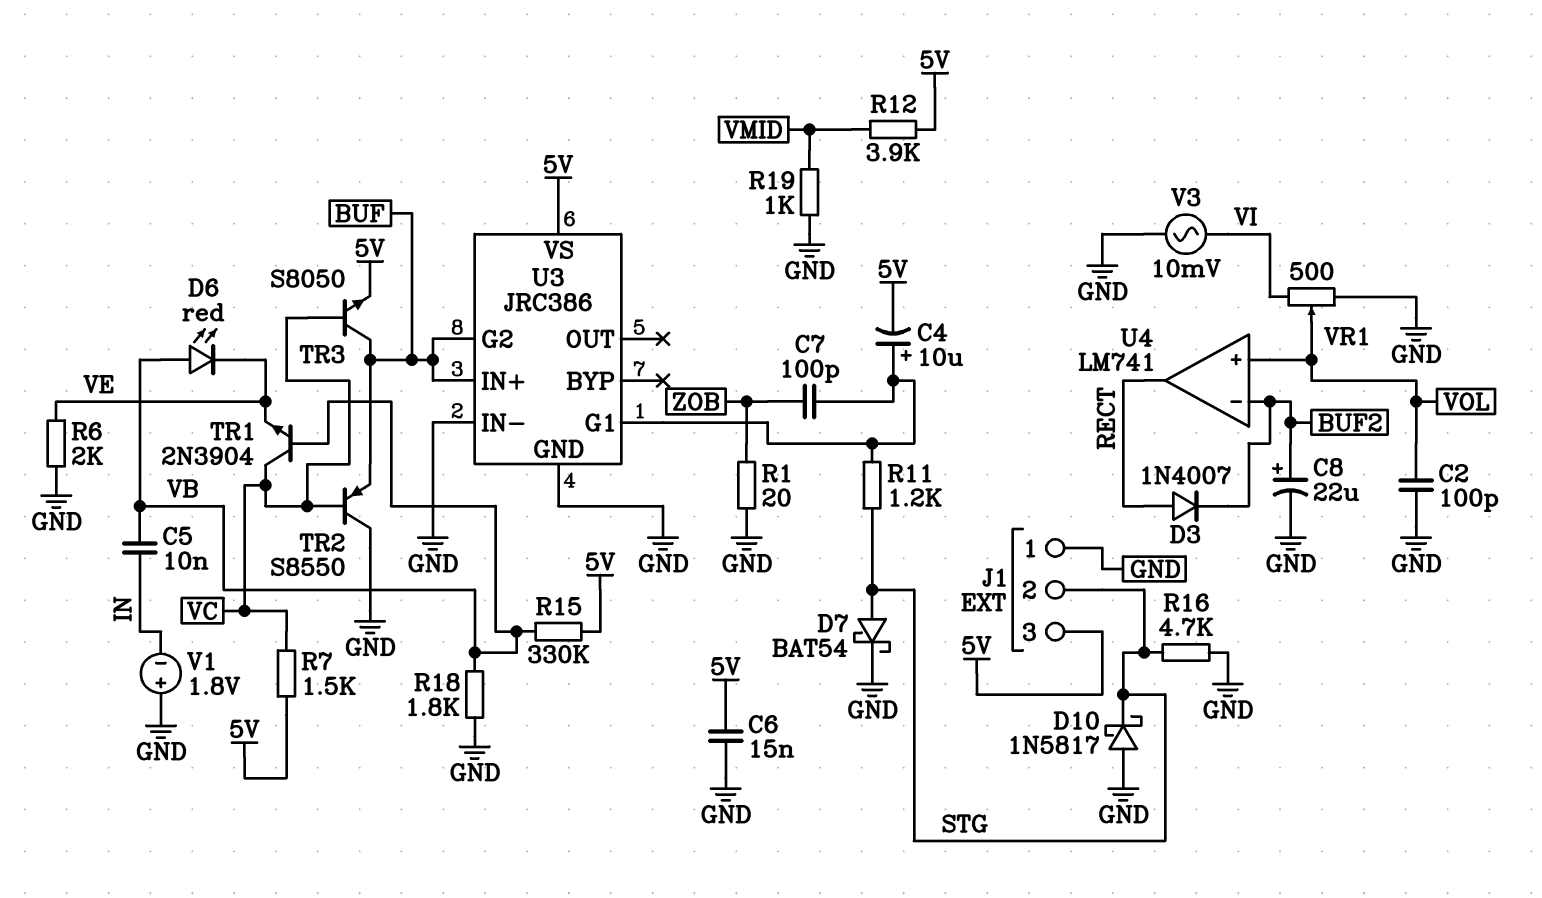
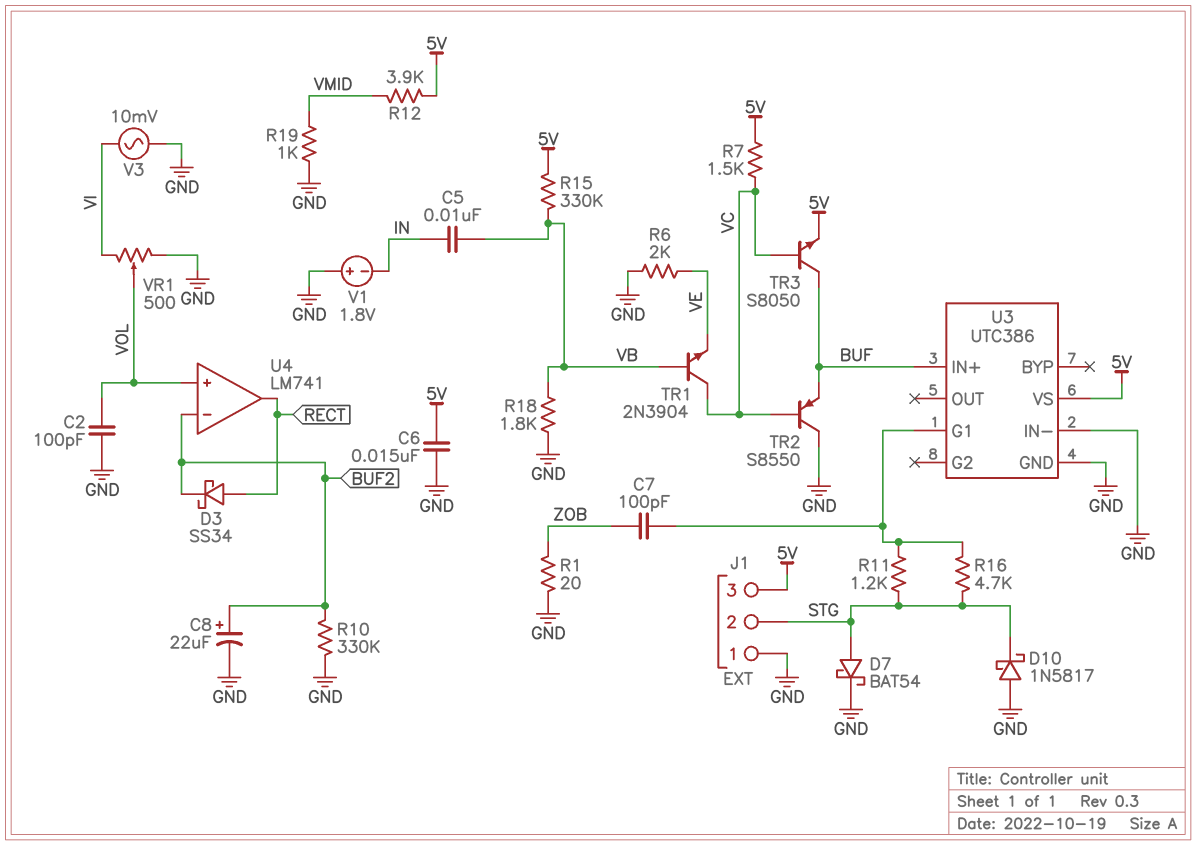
C4: 10uF (plus U3/G1, minus 5V) -> none
D3: diode 1N4007 (A RECT, K BUF2) -> schottky SS34 (A RECT, K BUF2)
D6: LED red (A VB, K VE) -> none
R10: none -> 330k (BUF2, GND)
R16: 4.7k (GND, STG) -> 4.7k (STG, U3/G1)
U3: JRC386 -> UTC386
U3 pin G2: BUF -> none

